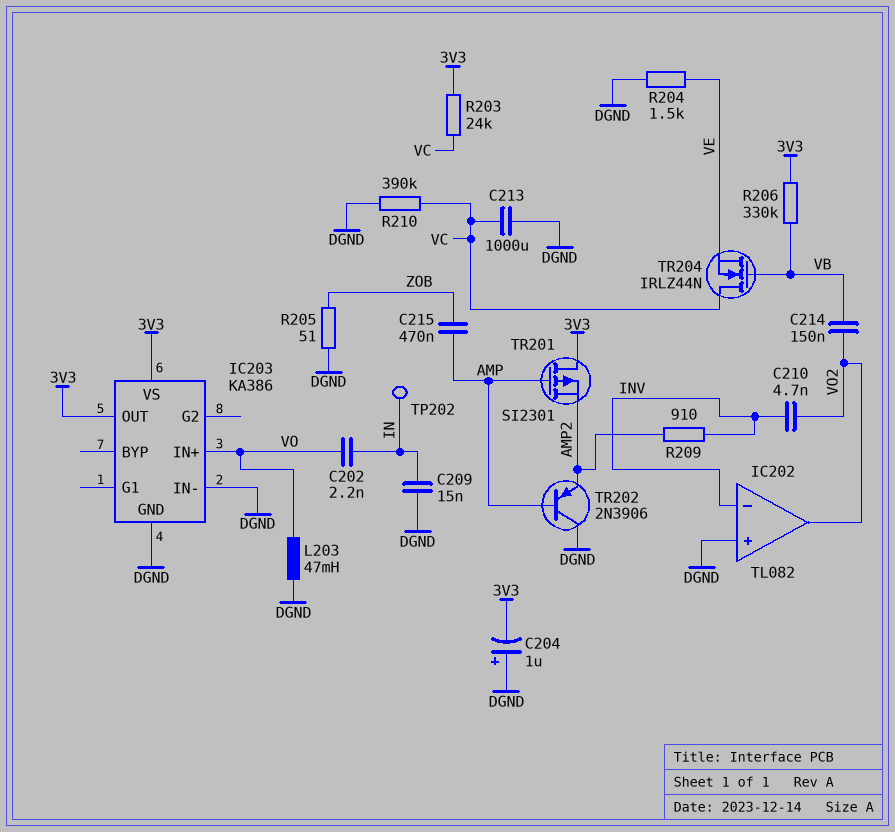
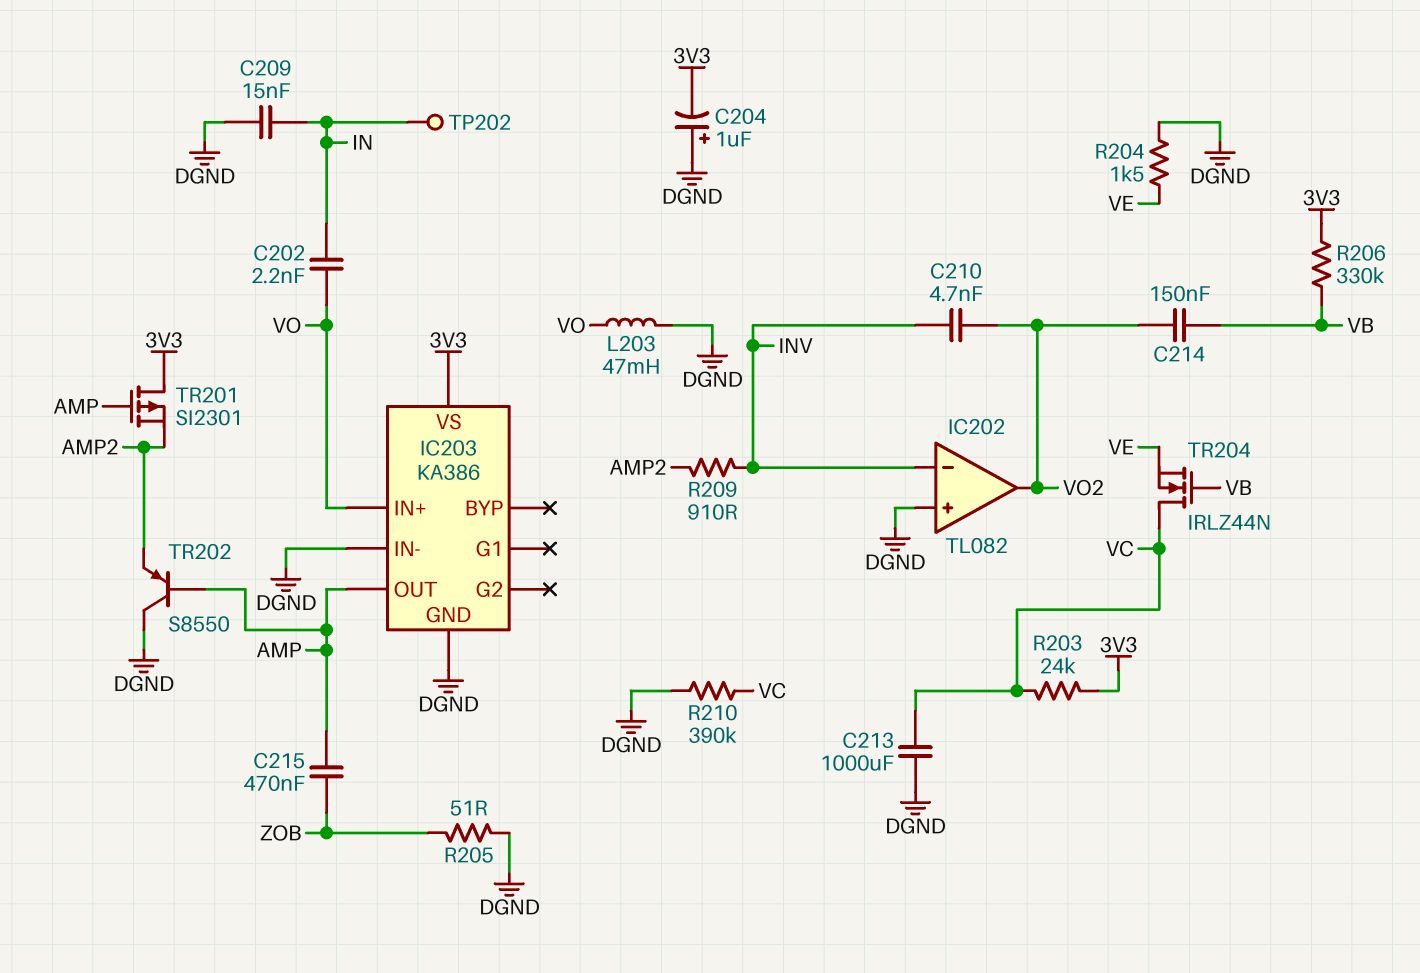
IC203 pin OUT: 3V3 -> AMP
TR202: PNP 2N3906 (B AMP, C DGND, E AMP2) -> PNP S8550 (B AMP, C DGND, E AMP2)

